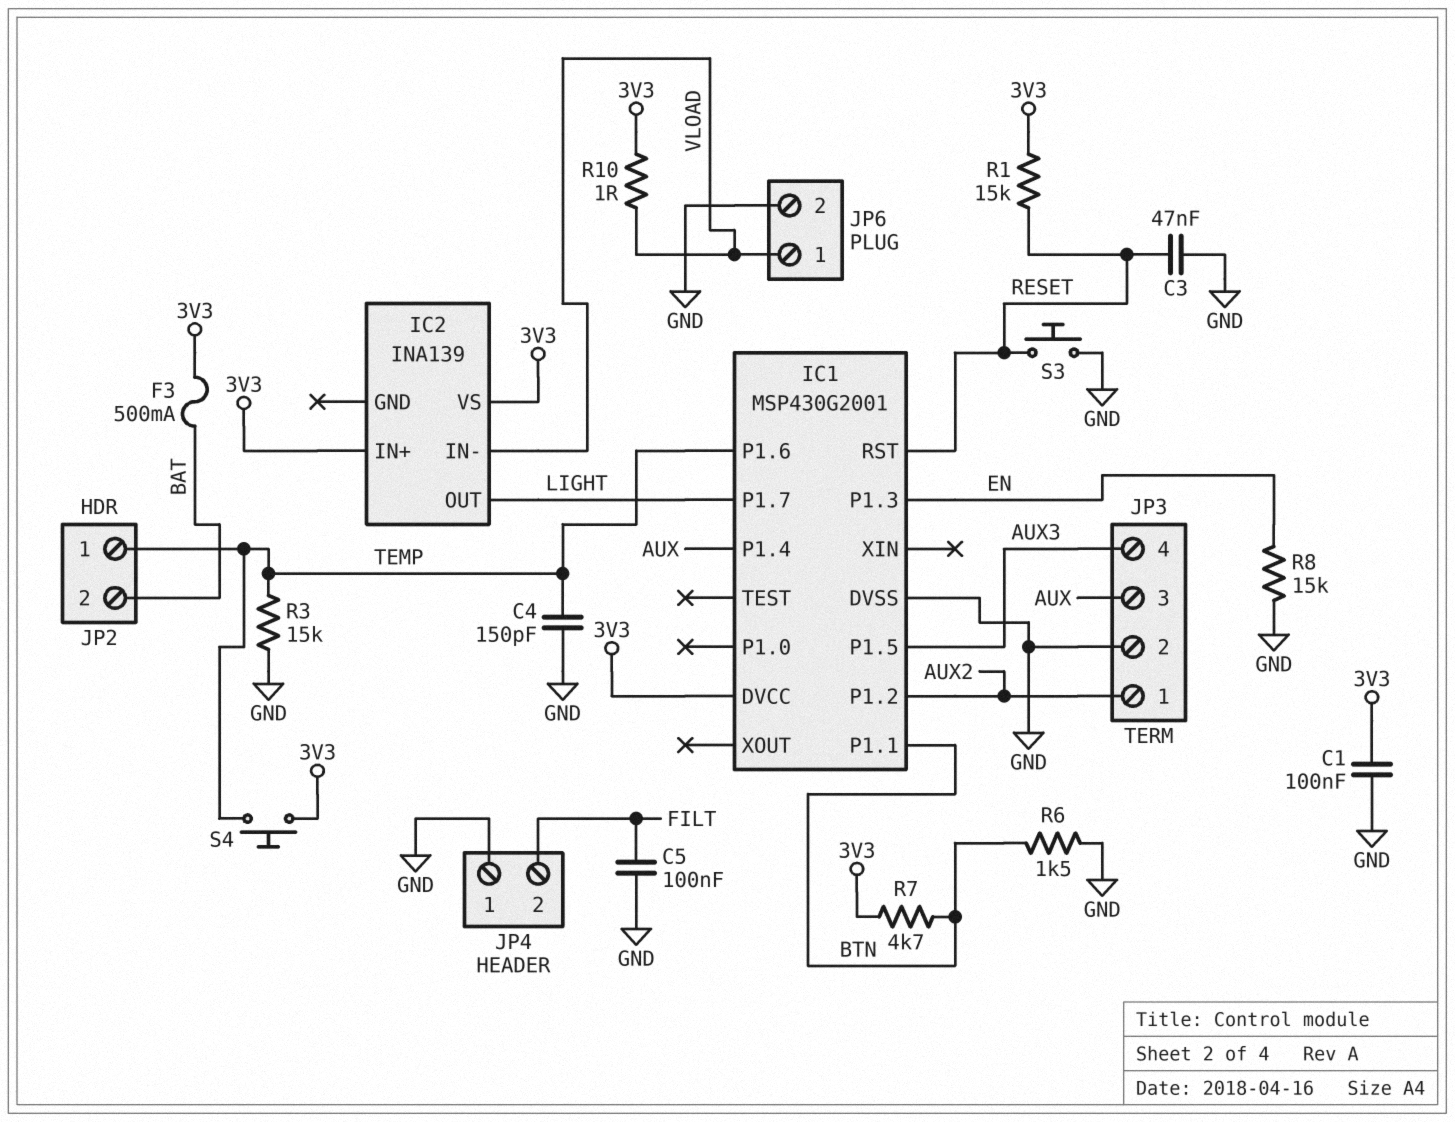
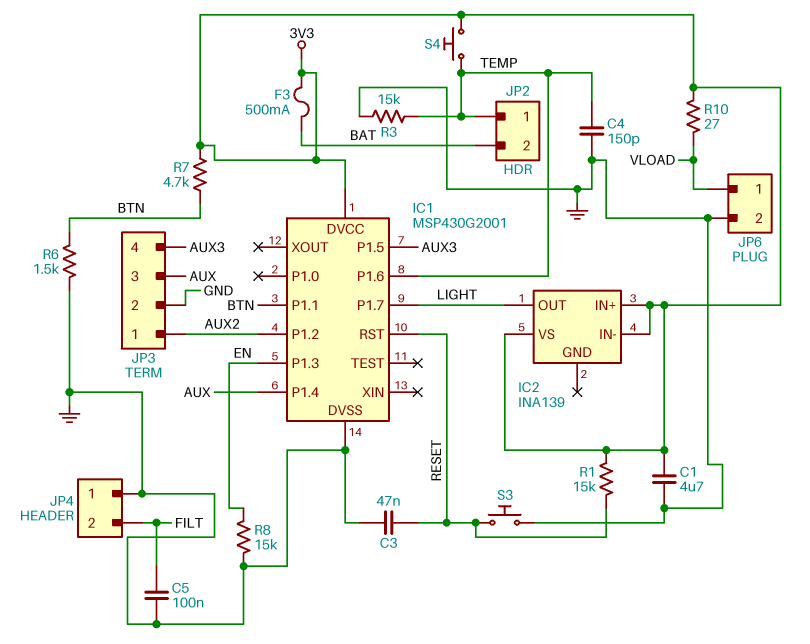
C1: 100nF (3V3, GND) -> 4.7uF (3V3, GND)
IC2 pin IN-: VLOAD -> 3V3
R10: 1 (3V3, VLOAD) -> 27 (3V3, VLOAD)

